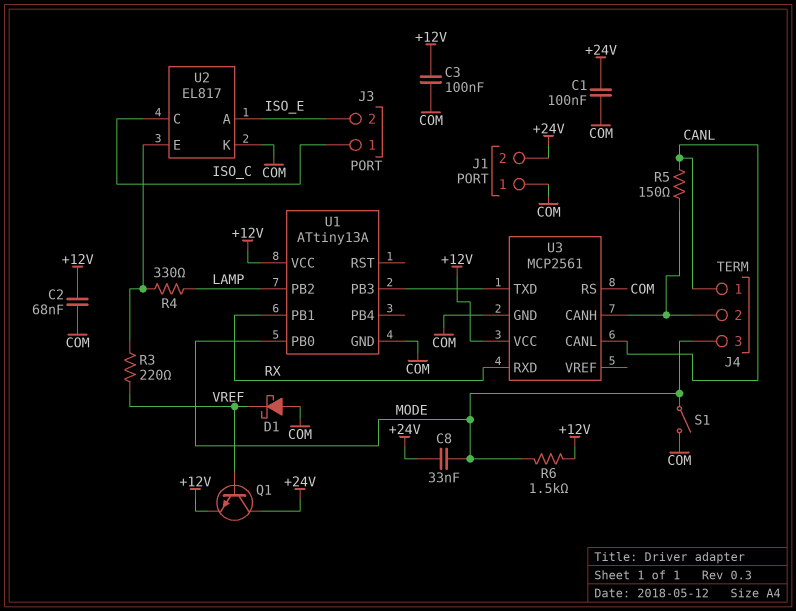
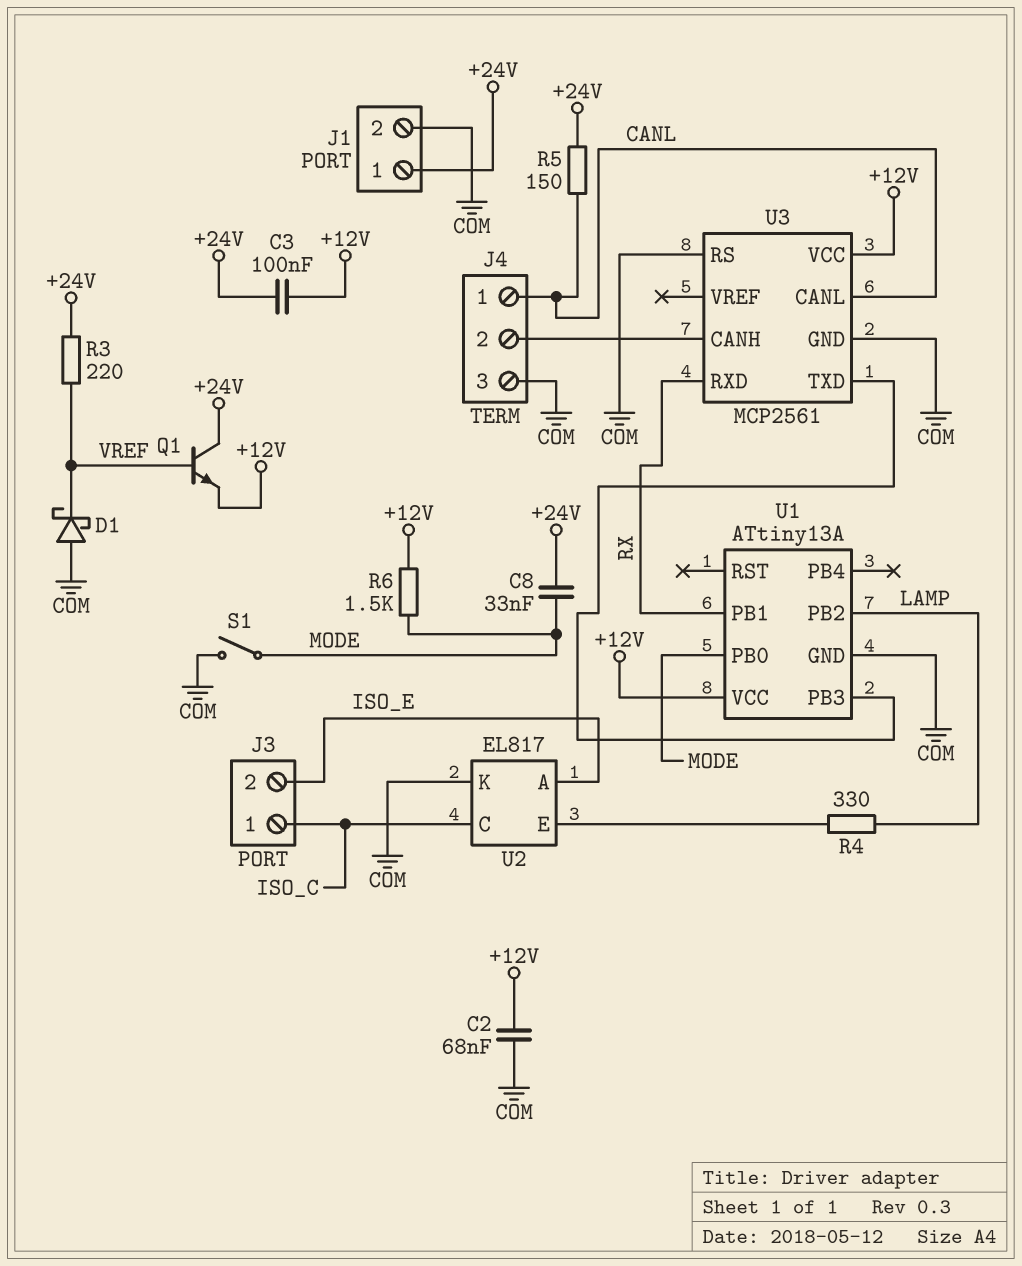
C1: 100nF (+24V, COM) -> none
C3: 100nF (+12V, COM) -> 100nF (+12V, +24V)
J1 pin 1: COM -> +24V
J1 pin 2: +24V -> COM
J4 pin 3: MODE -> COM
R3: 220 (U2/E, VREF) -> 220 (+24V, VREF)
R5: 150 (CANL, J4/2) -> 150 (+24V, CANL)

